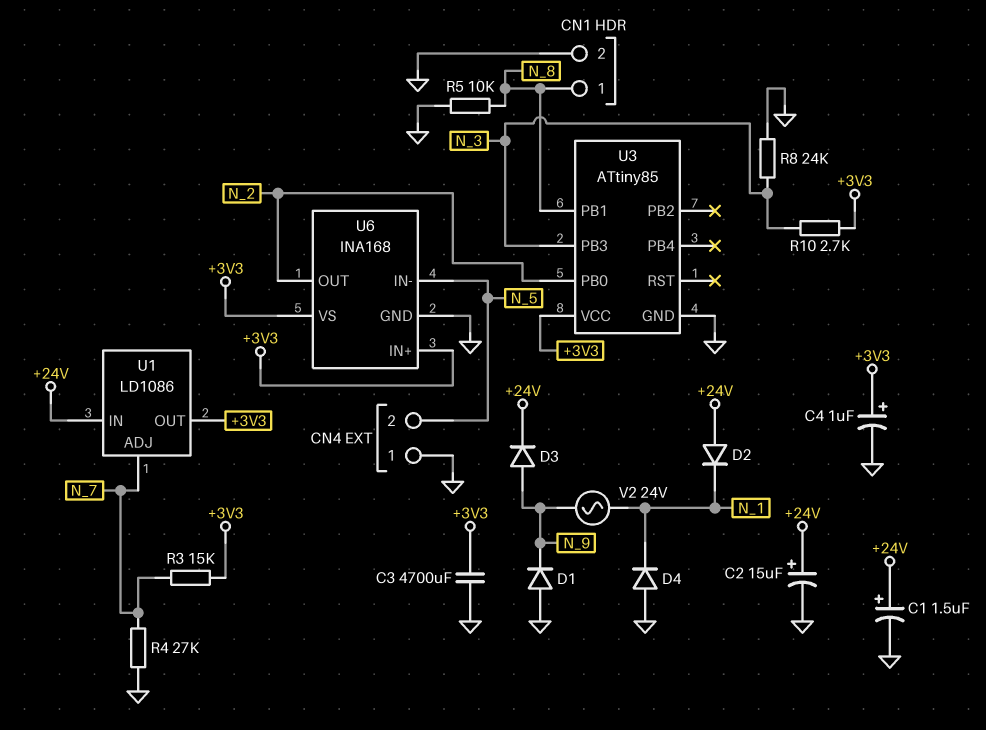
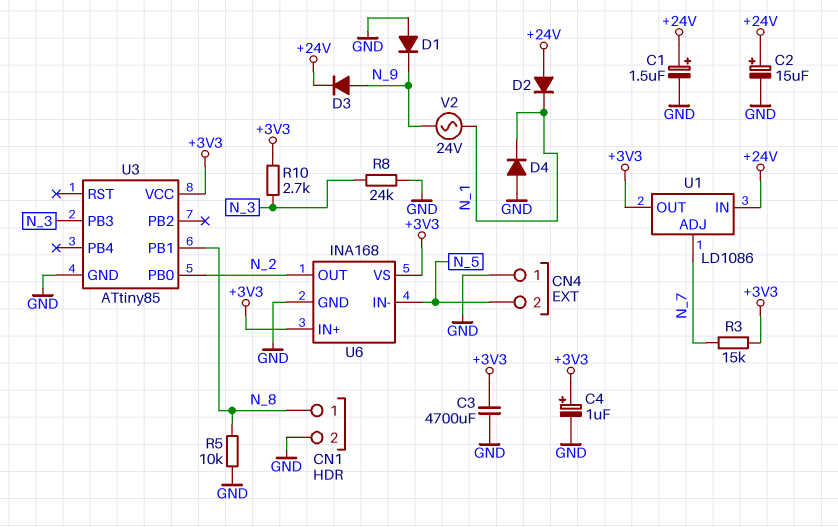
R4: 27k (GND, N_7) -> none

